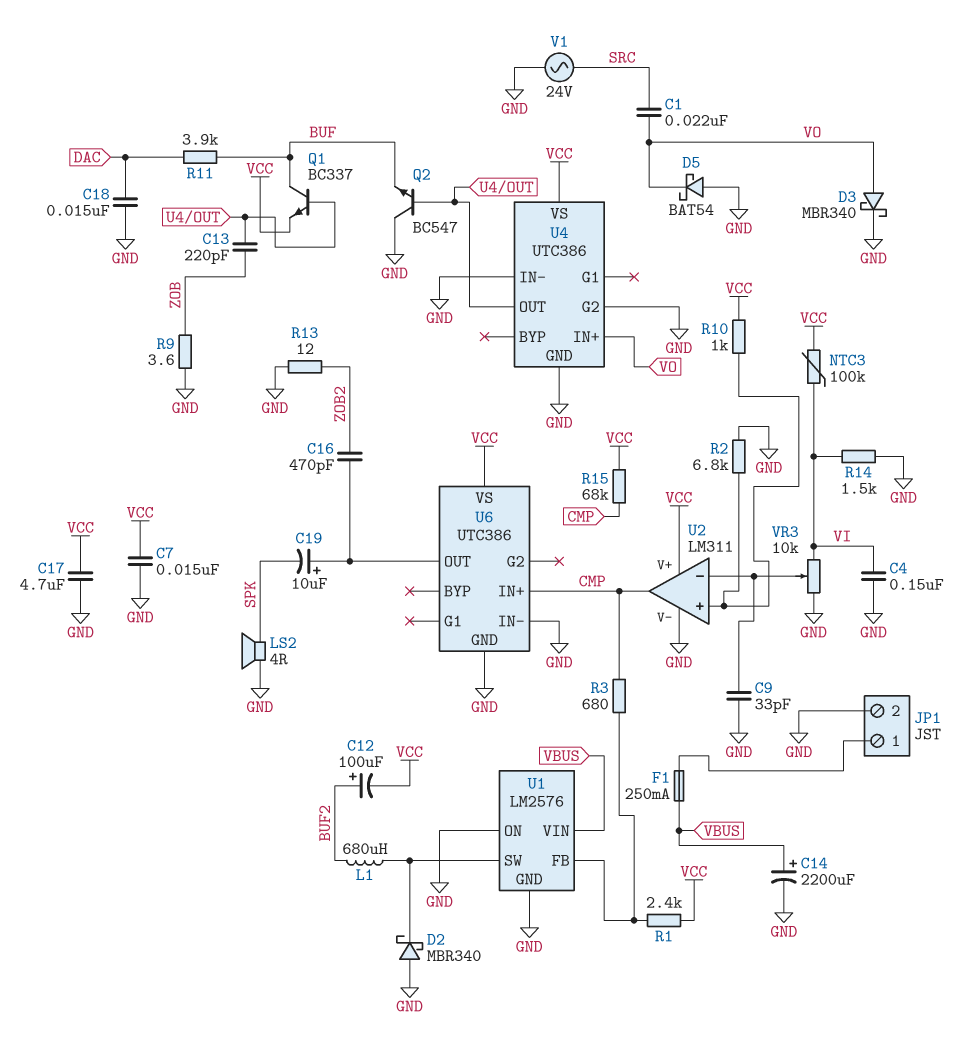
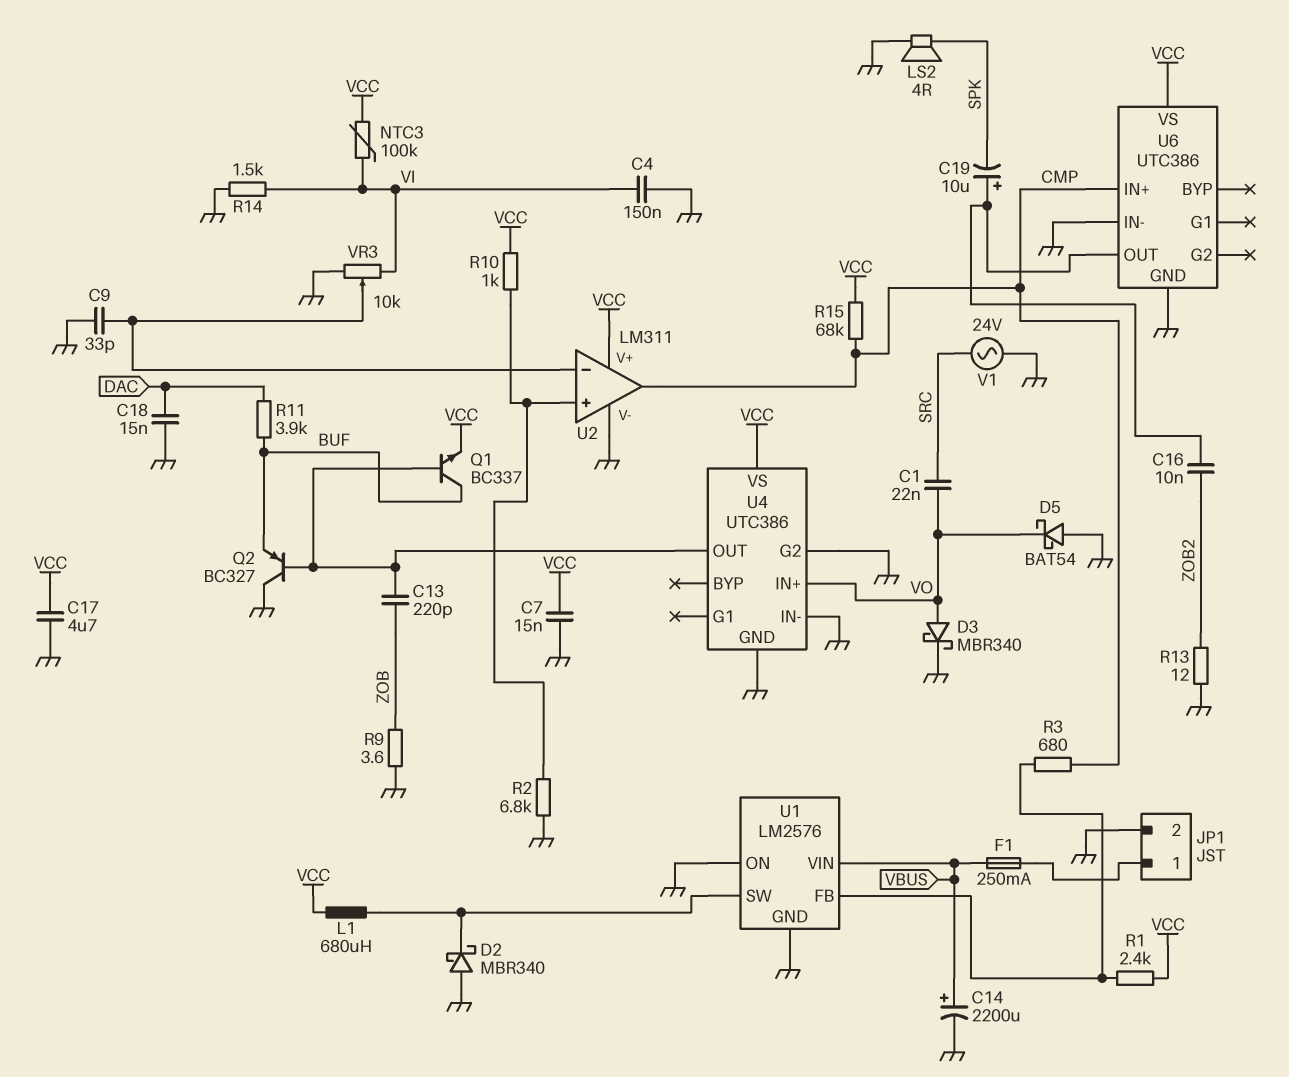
C12: 100uF (plus BUF2, minus VCC) -> none
C16: 470pF (U6/OUT, ZOB2) -> 10nF (U6/OUT, ZOB2)
L1: 680uH (BUF2, U1/SW) -> 680uH (U1/SW, VCC)
Q2: NPN BC547 (B U4/OUT, C GND, E BUF) -> PNP BC327 (B U4/OUT, C GND, E BUF)

